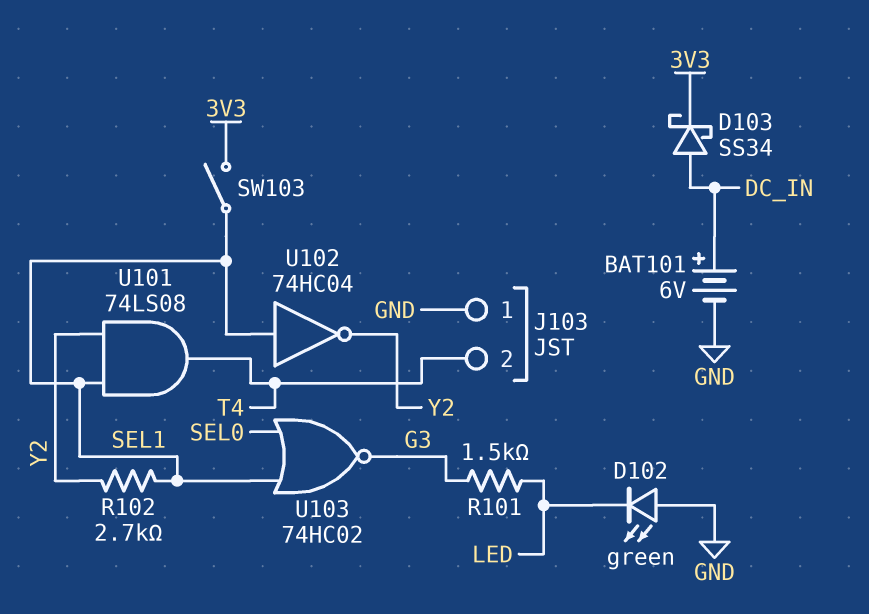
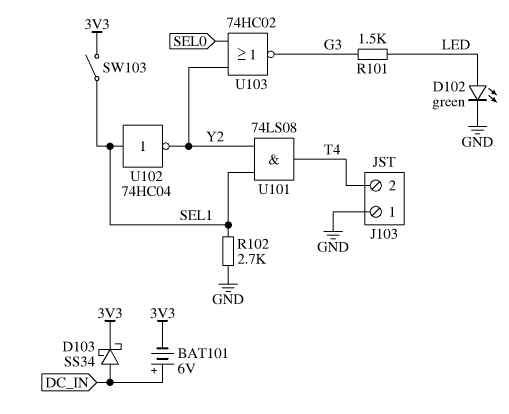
BAT101: 6V (plus DC_IN, minus GND) -> 6V (plus DC_IN, minus 3V3)
D102: LED green (A GND, K LED) -> LED green (A LED, K GND)
R102: 2.7k (SEL1, Y2) -> 2.7k (GND, SEL1)
U103: NOR 74HC02 (in SEL0, in SEL1, out G3) -> NOR 74HC02 (in SEL0, in Y2, out G3)

